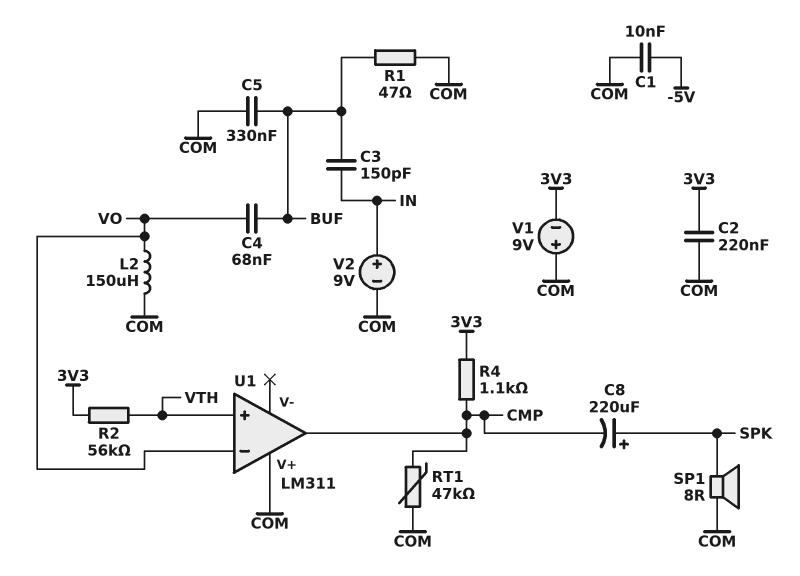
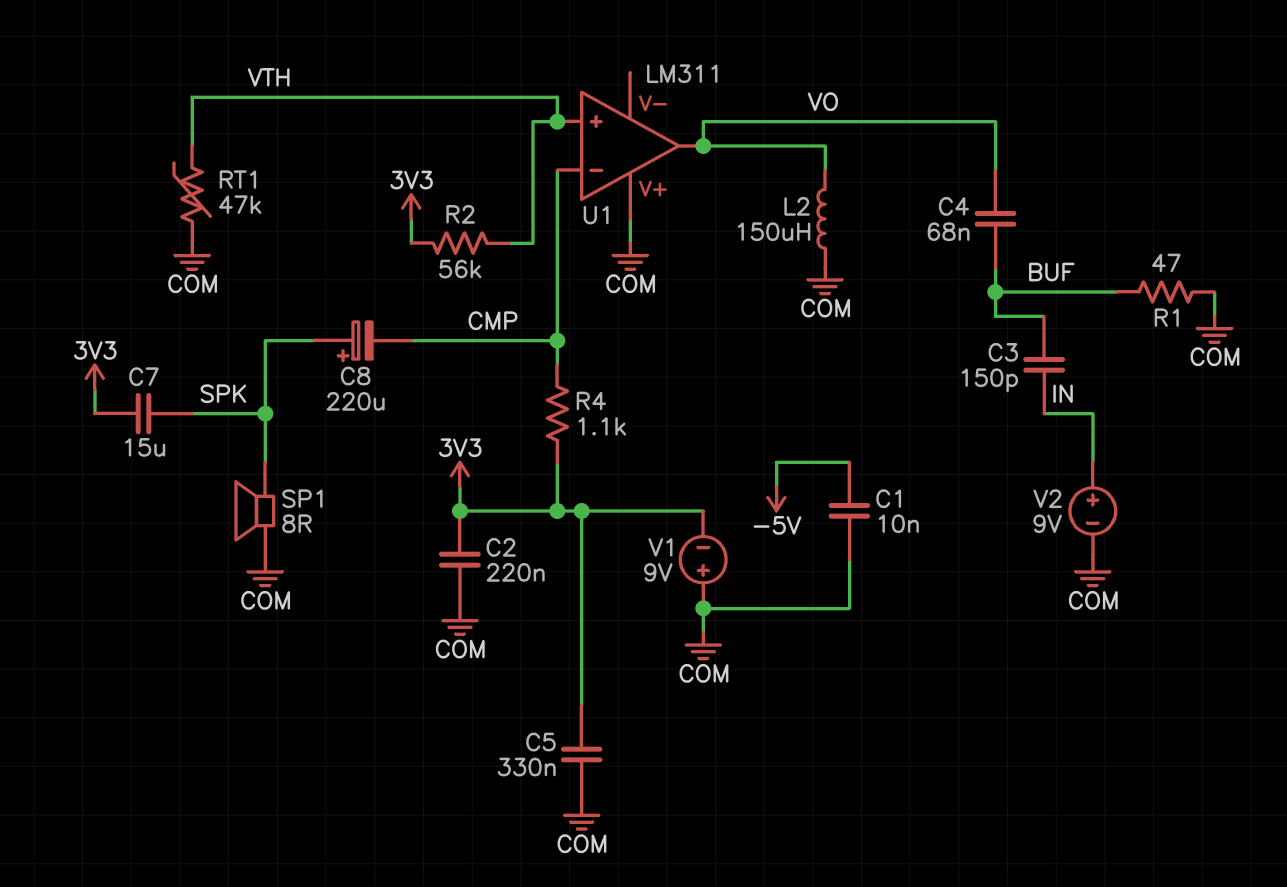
C5: 330nF (BUF, COM) -> 330nF (3V3, COM)
C7: none -> 15uF (3V3, SPK)
RT1: 47k (CMP, COM) -> 47k (COM, VTH)
U1 pin in-: VO -> CMP
U1 pin out: CMP -> VO

